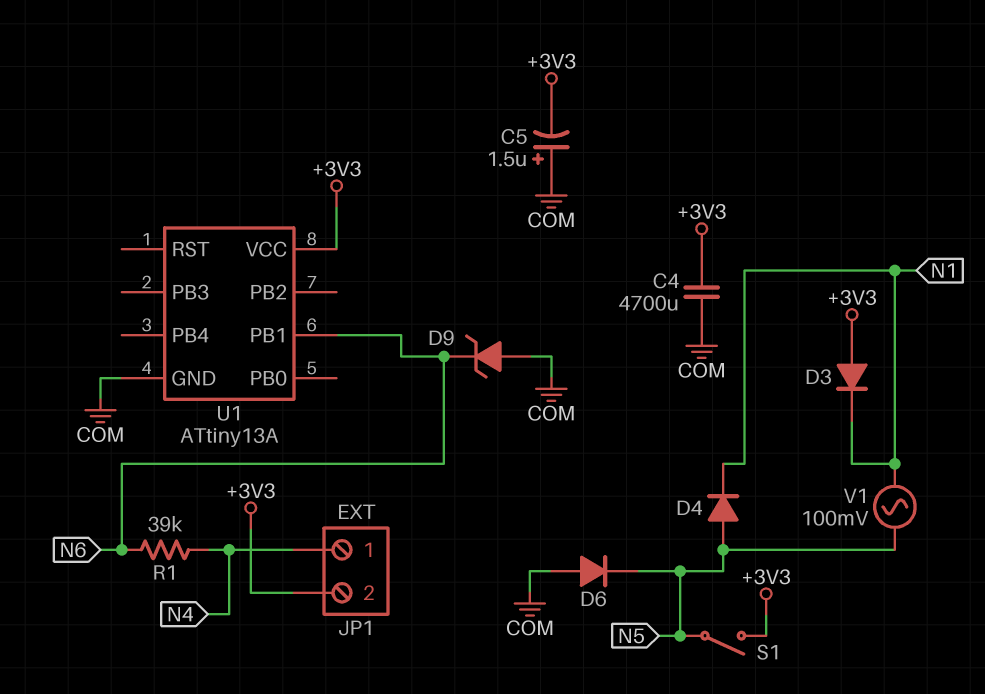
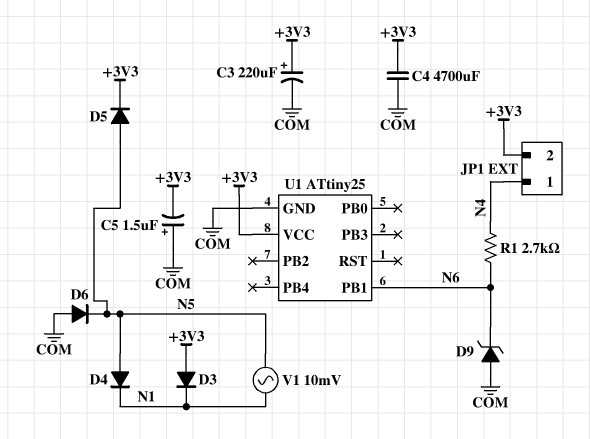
C3: none -> 220uF (plus +3V3, minus COM)
D5: none -> diode (A N5, K +3V3)
R1: 39k (N4, N6) -> 2.7k (N4, N6)
S1: switch (+3V3, N5) -> none
U1: ATtiny13A -> ATtiny25
V1: AC 100mV (N1, N5) -> AC 10mV (N1, N5)

